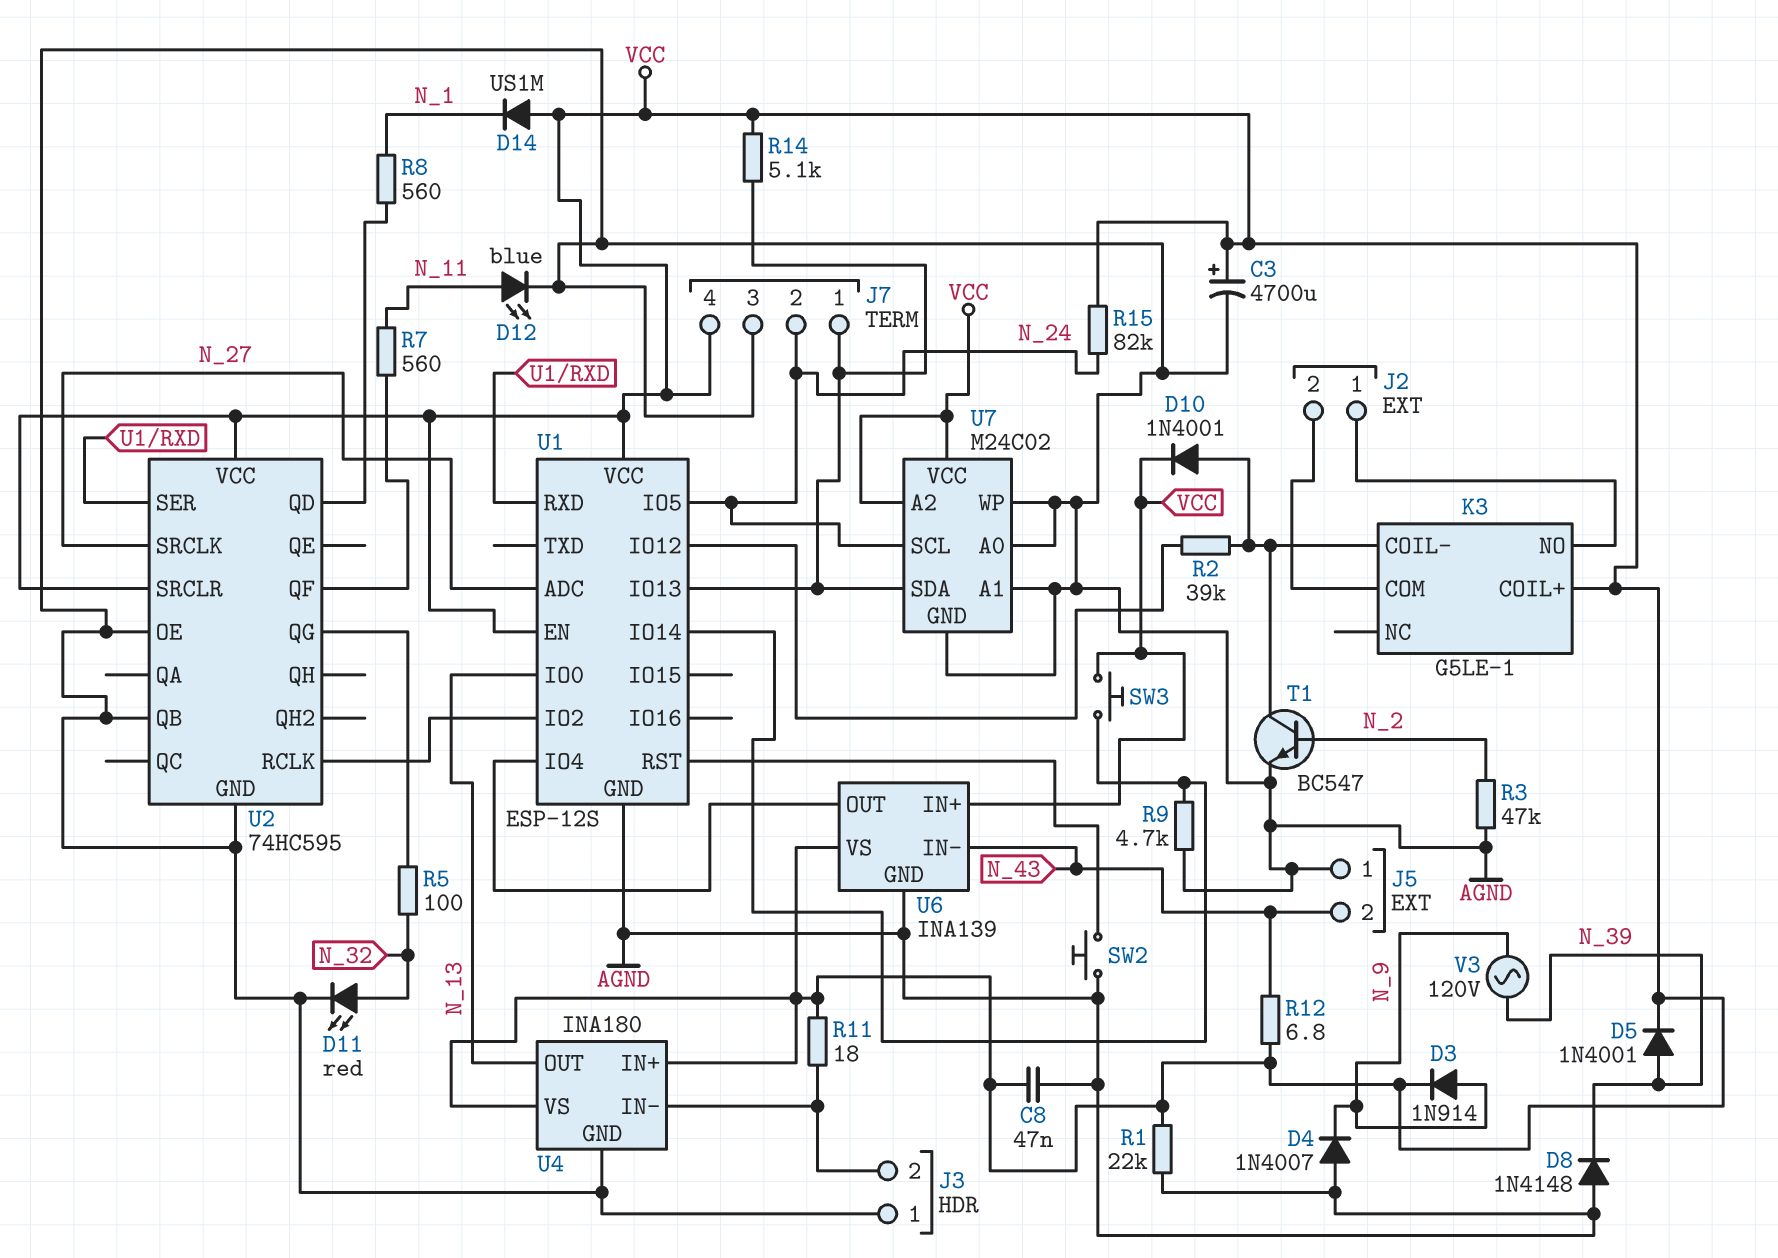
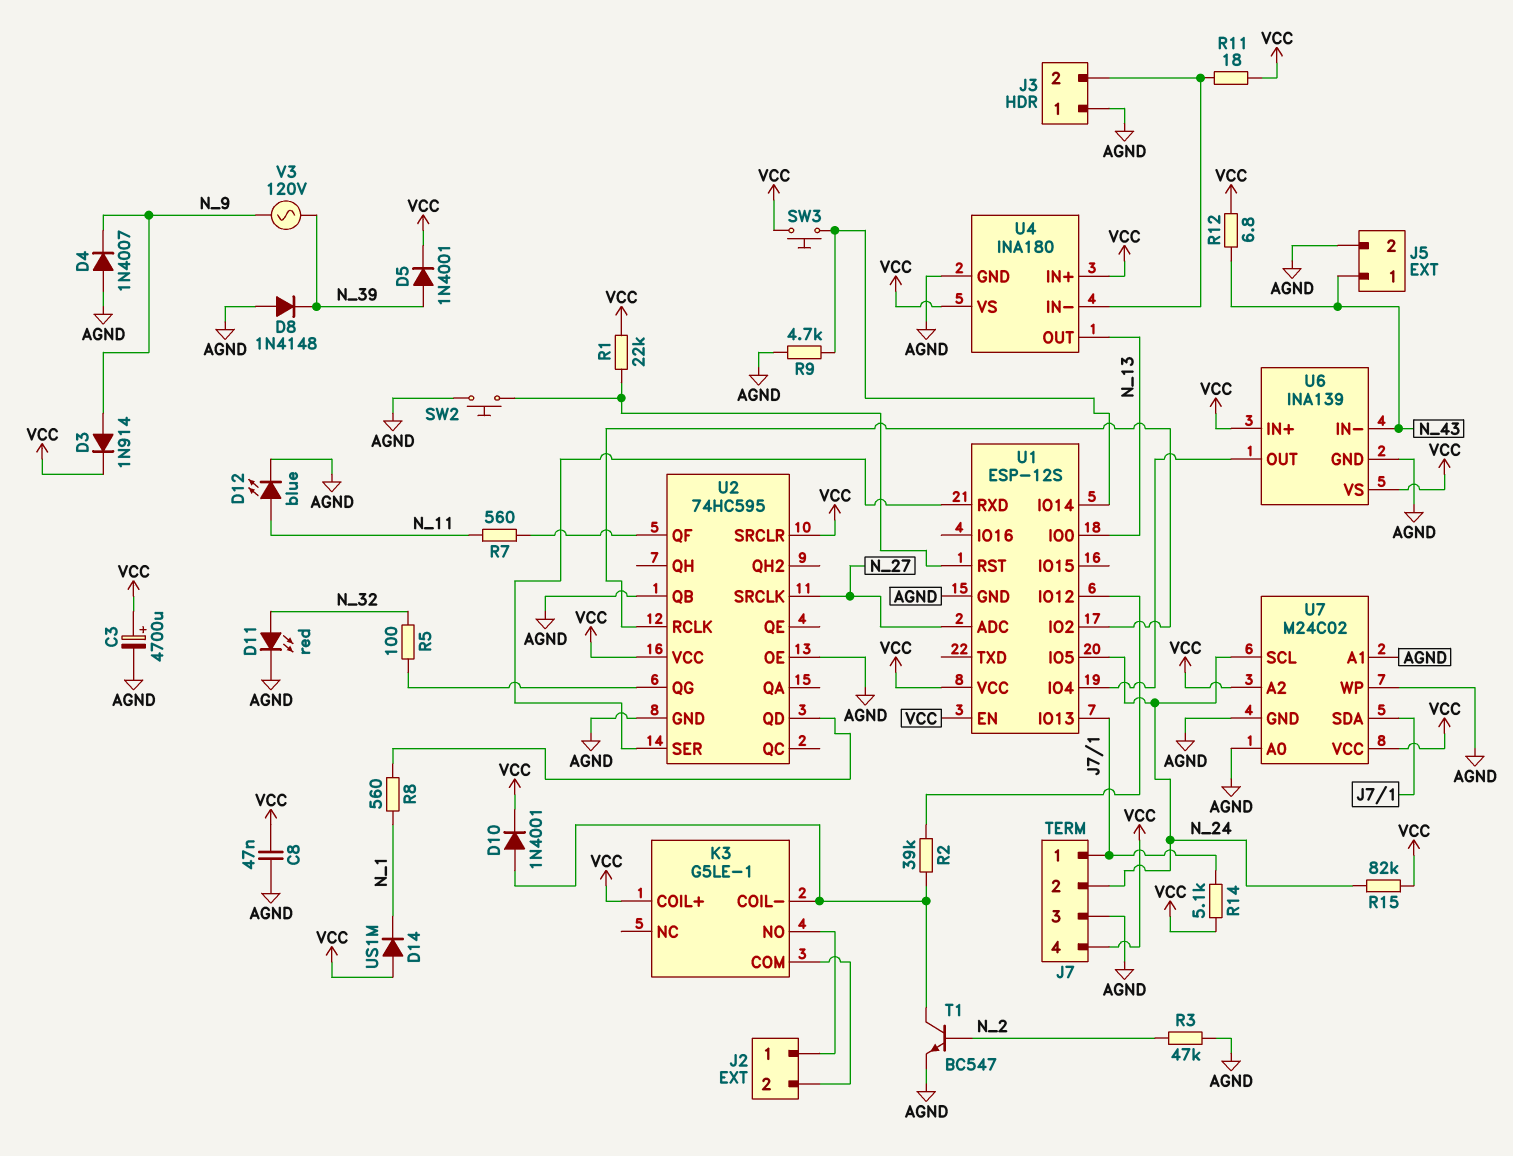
J5 pin 1: AGND -> N_43
J5 pin 2: N_43 -> AGND
R1: 22k (AGND, VCC) -> 22k (U1/RST, VCC)

